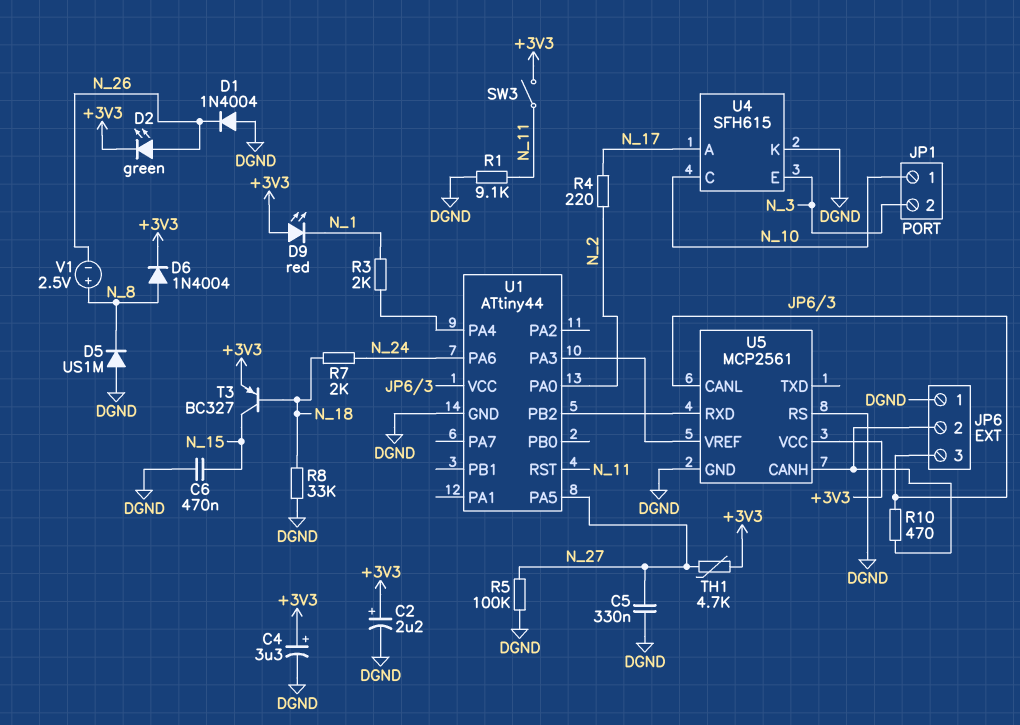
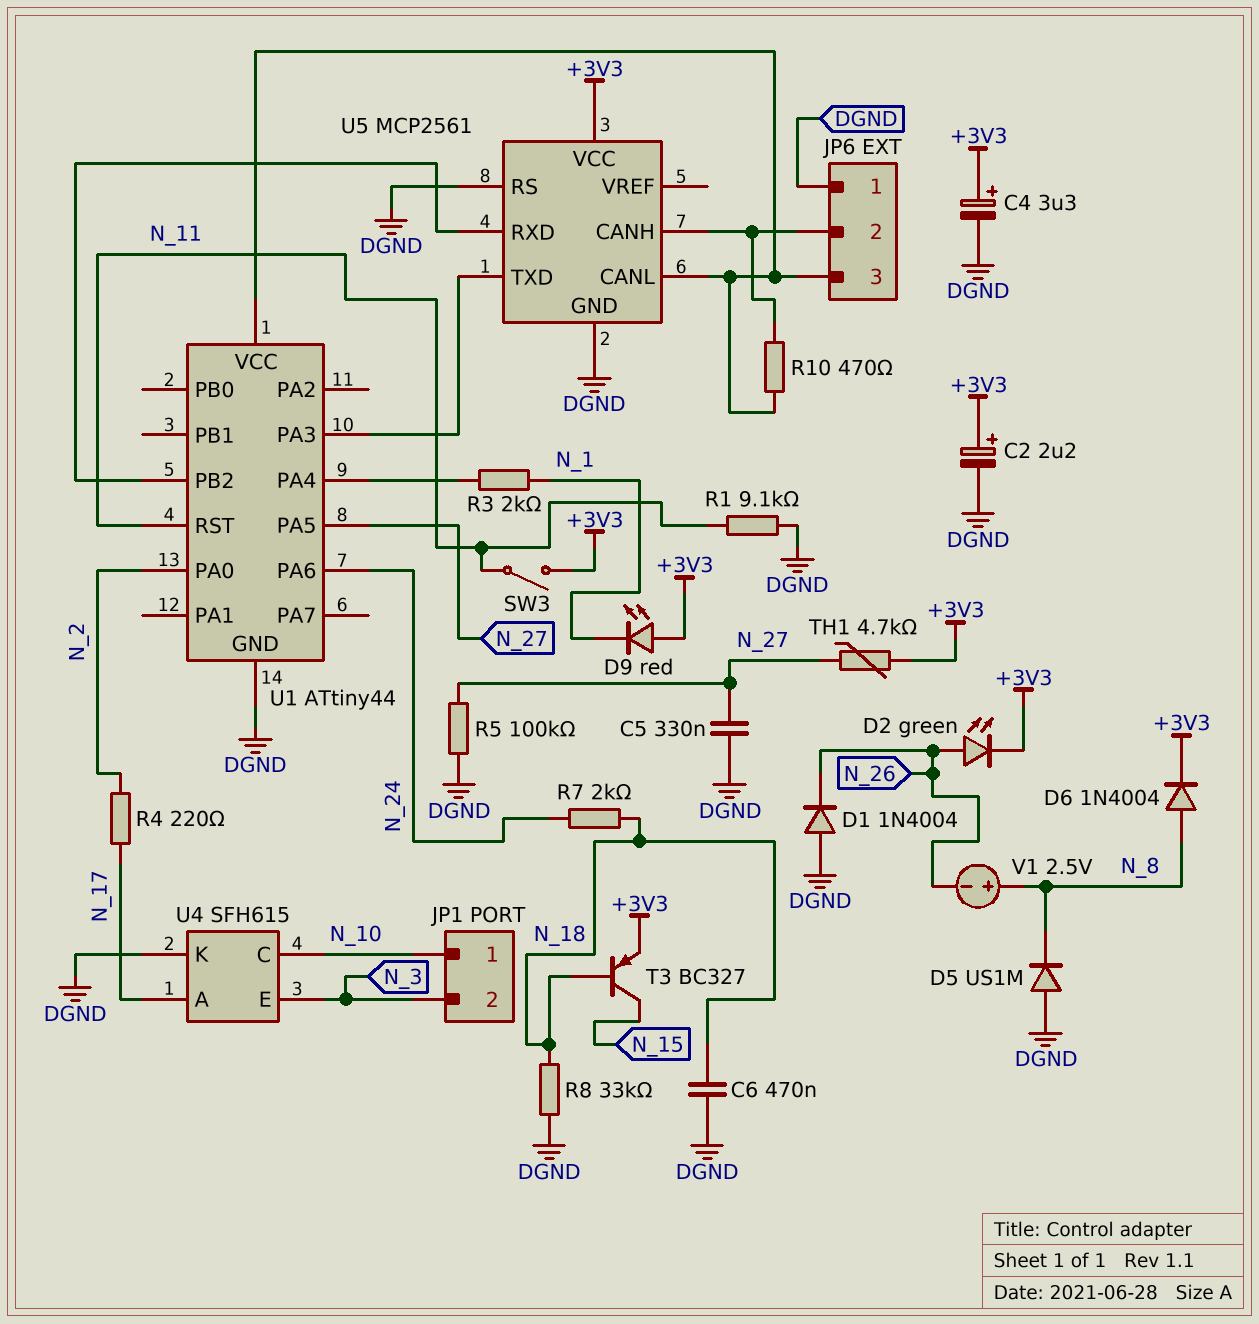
C6: 470nF (DGND, N_15) -> 470nF (DGND, N_18)
U5 pin TXD: none -> U1/PA3
U5 pin VREF: U1/PA3 -> none

